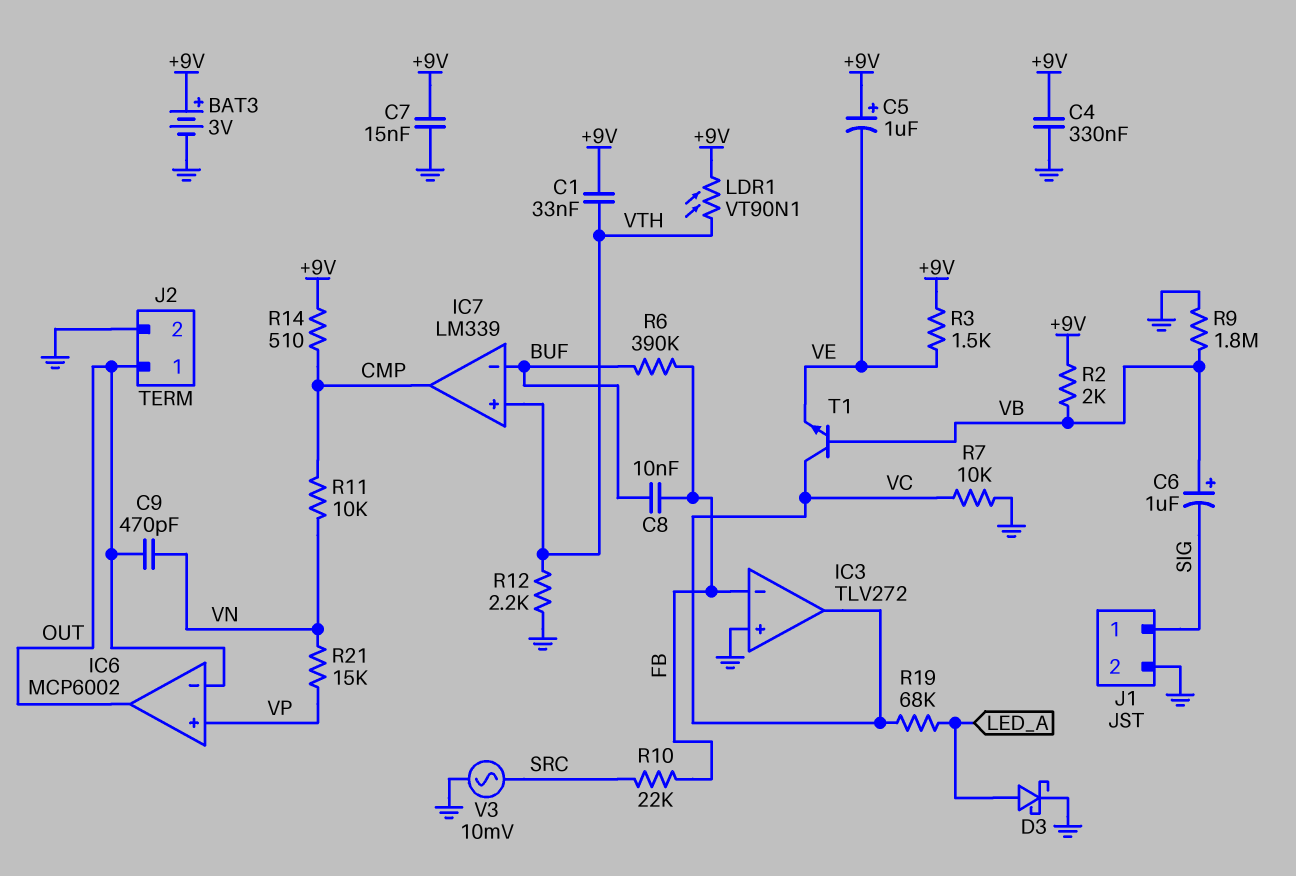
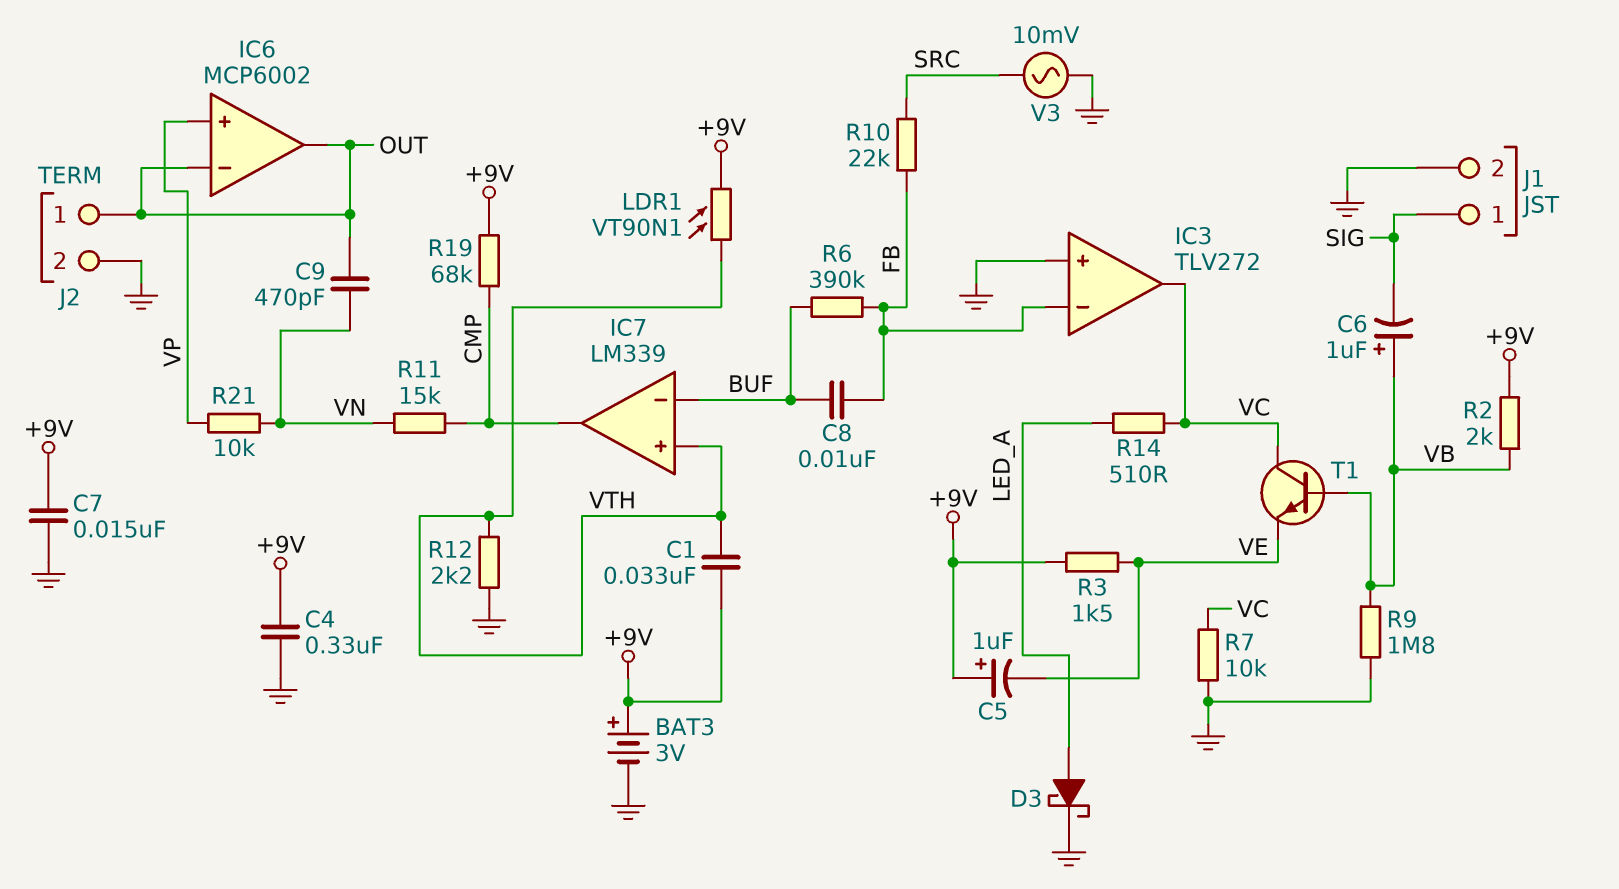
R11: 10k (CMP, VN) -> 15k (CMP, VN)
R14: 510 (+9V, CMP) -> 510 (LED_A, VC)
R19: 68k (LED_A, VC) -> 68k (+9V, CMP)
R21: 15k (VN, VP) -> 10k (VN, VP)

